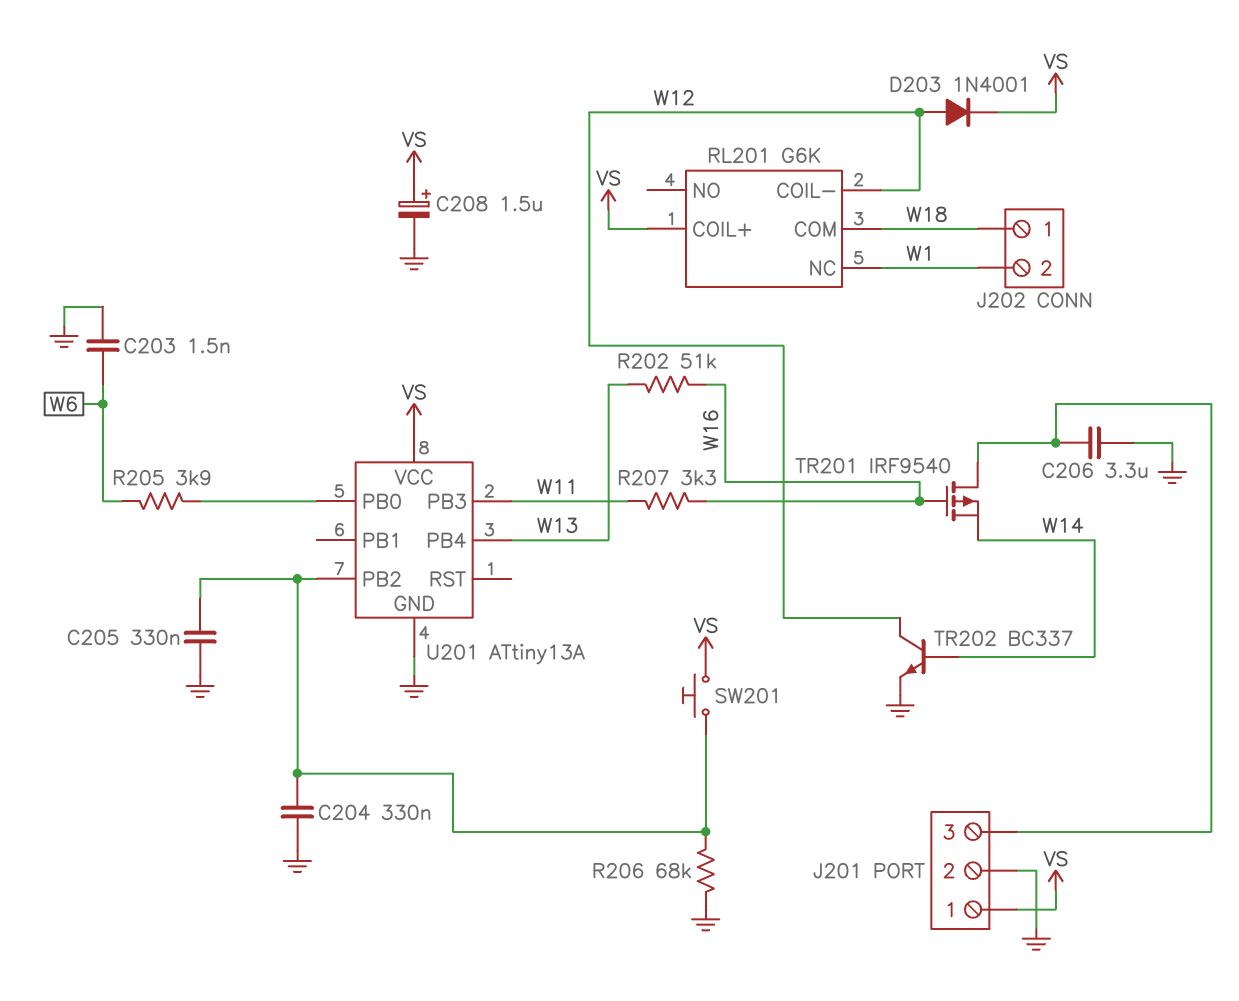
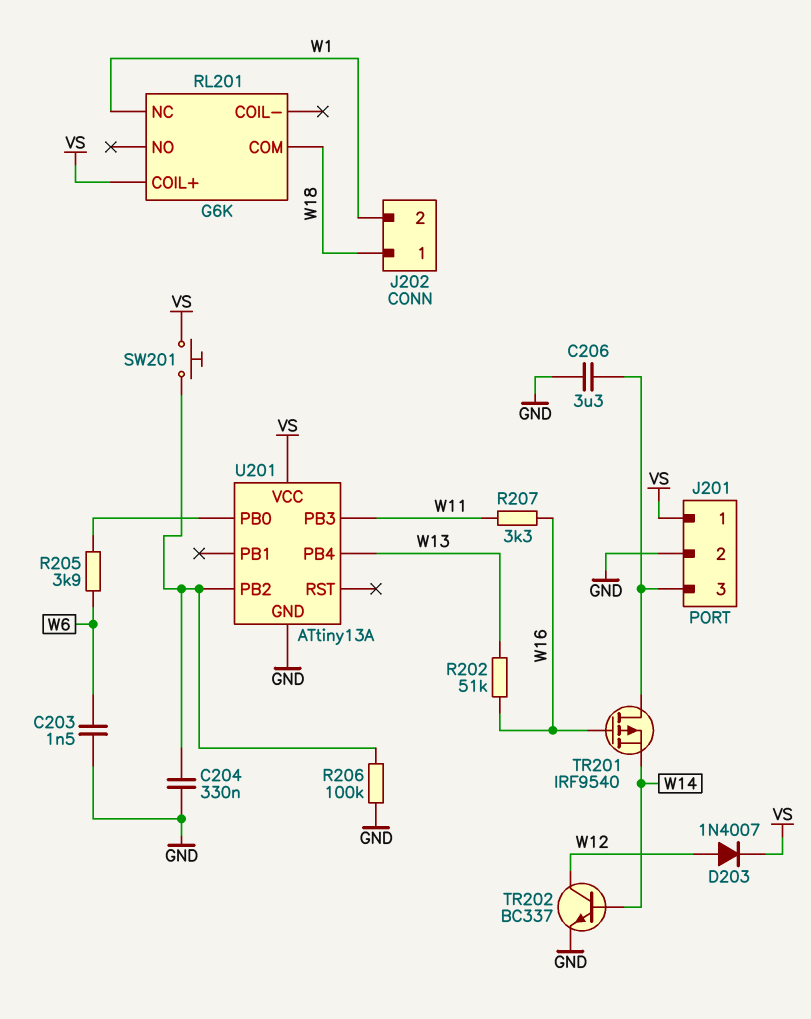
C205: 330nF (GND, U201/PB2) -> none
C208: 1.5uF (plus VS, minus GND) -> none
D203: diode 1N4001 (A W12, K VS) -> diode 1N4007 (A W12, K VS)
R206: 68k (GND, U201/PB2) -> 100k (GND, U201/PB2)
RL201 pin COIL-: W12 -> none

